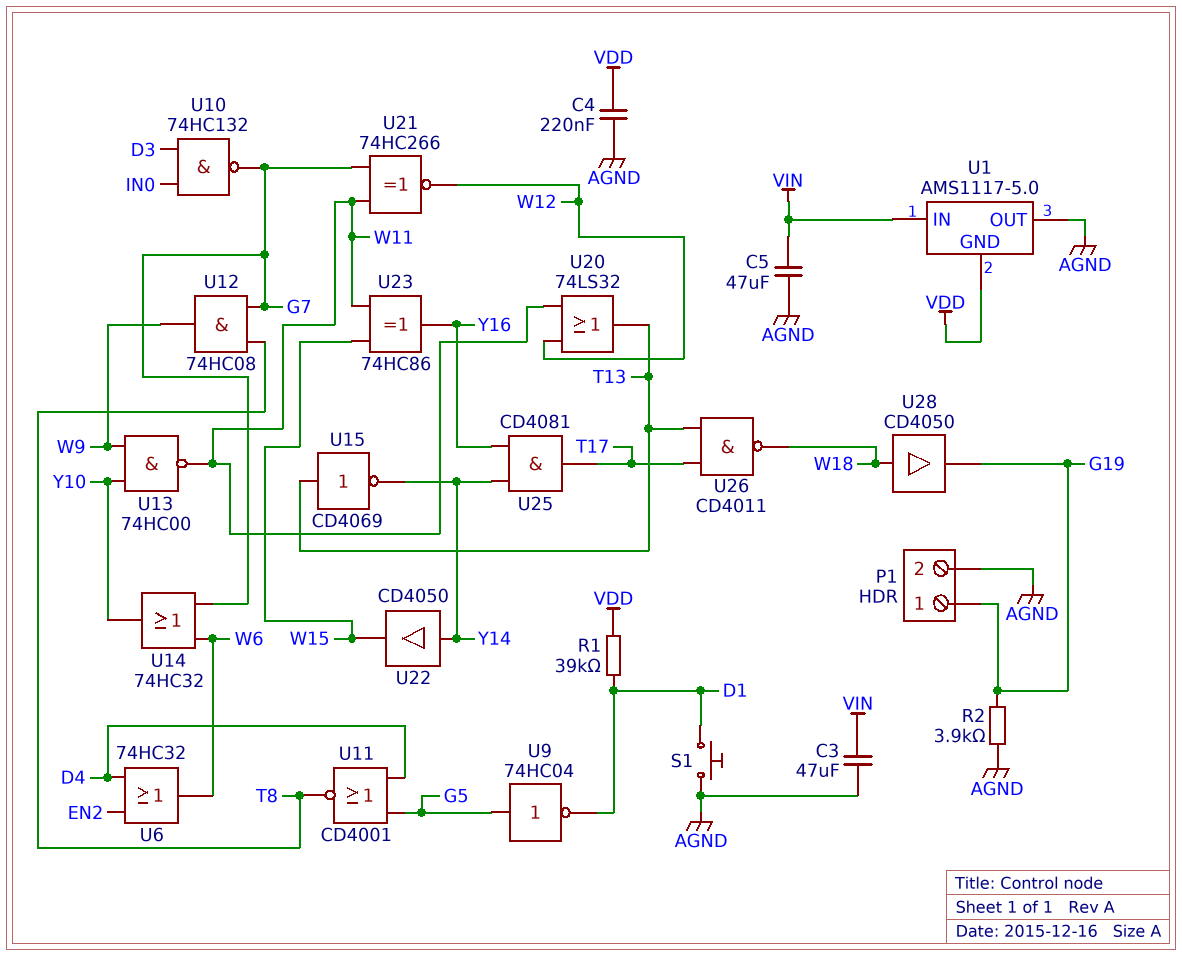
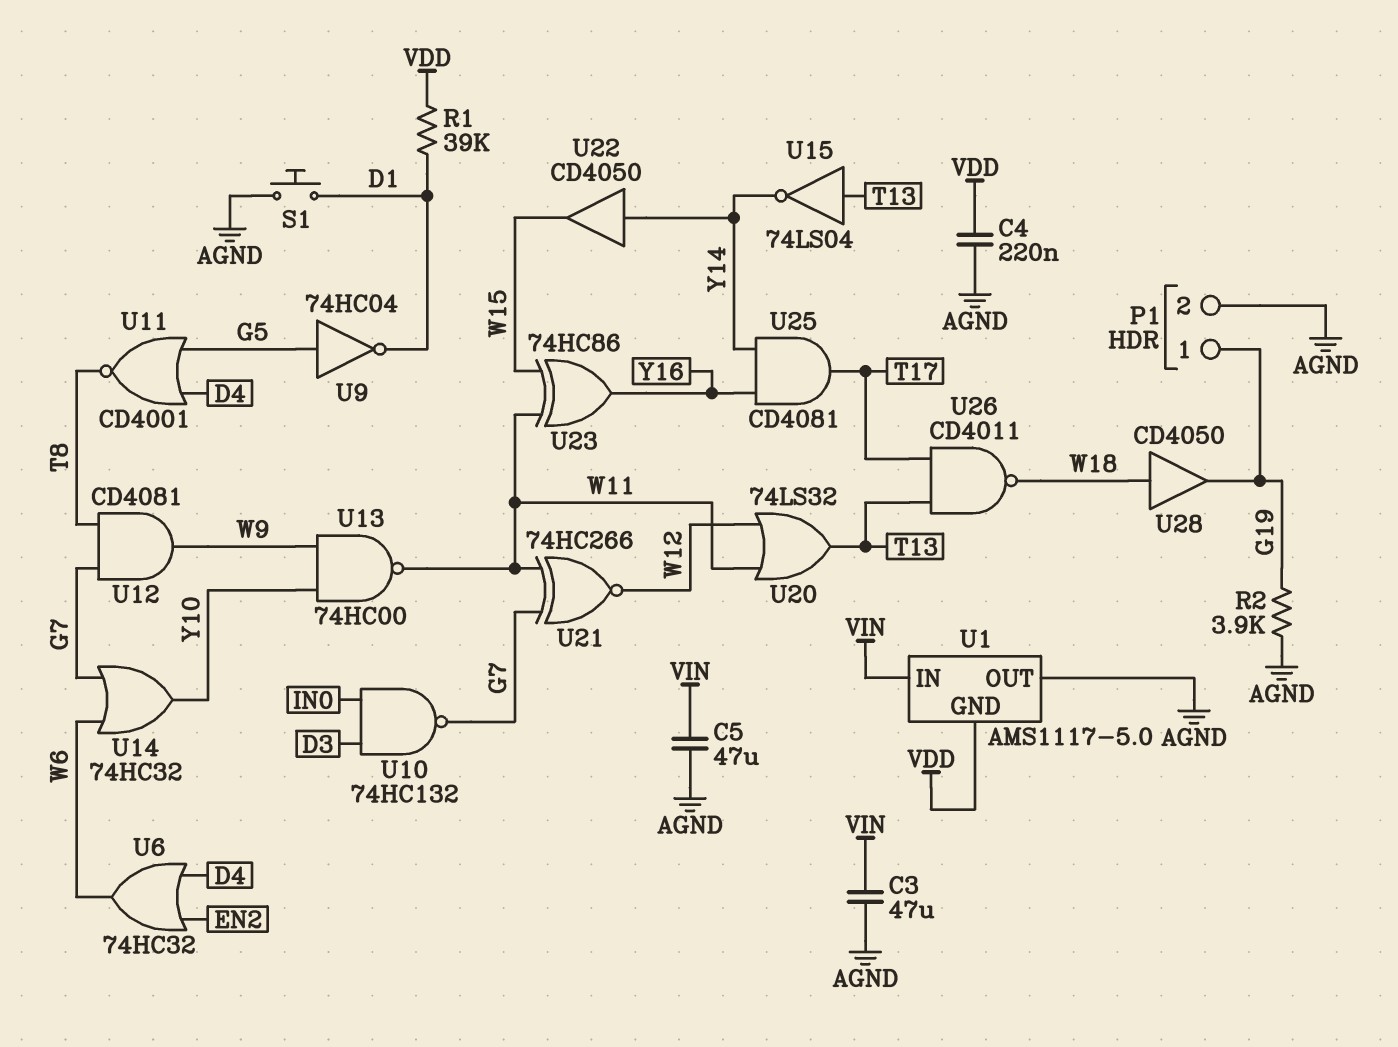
U12: AND 74HC08 (in G7, in T8, out W9) -> AND CD4081 (in G7, in T8, out W9)
U15: NOT CD4069 (in T13, out Y14) -> NOT 74LS04 (in T13, out Y14)

